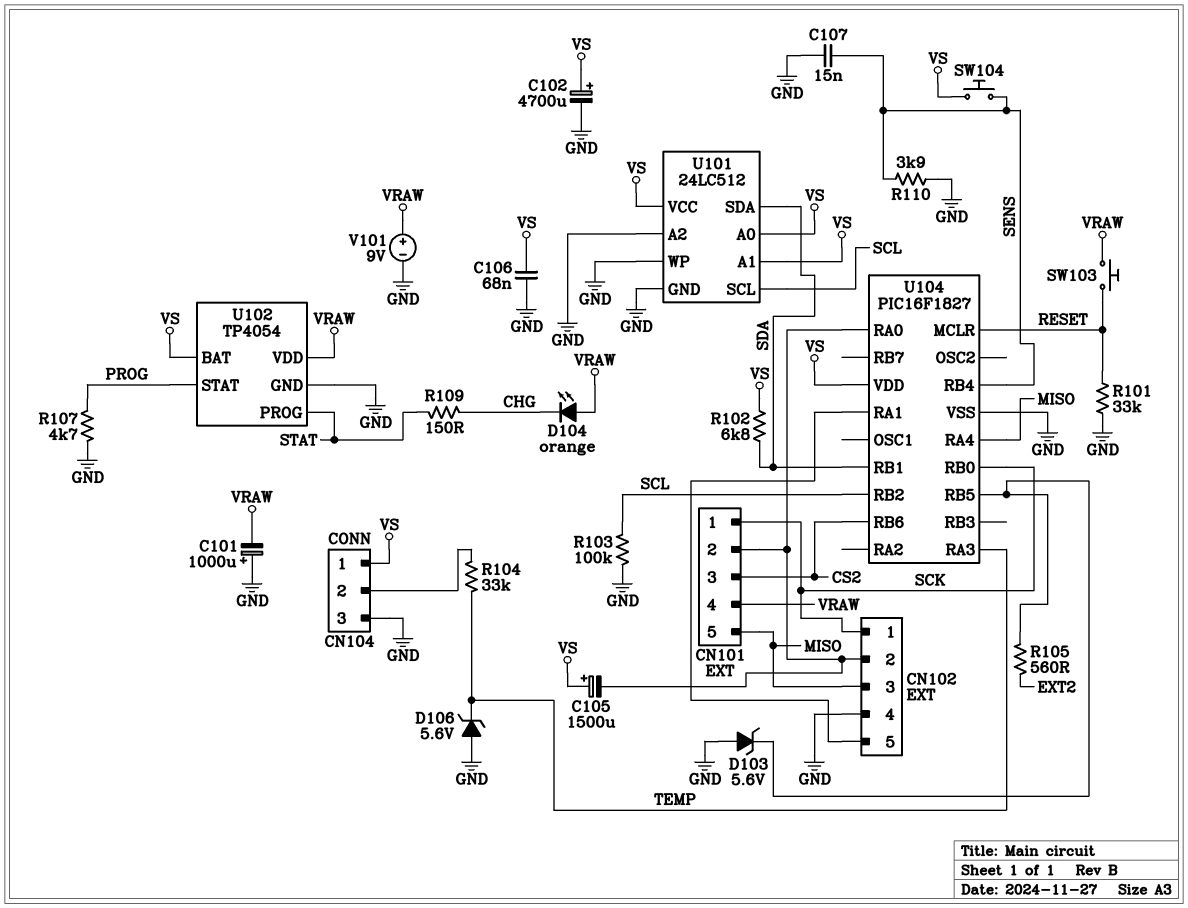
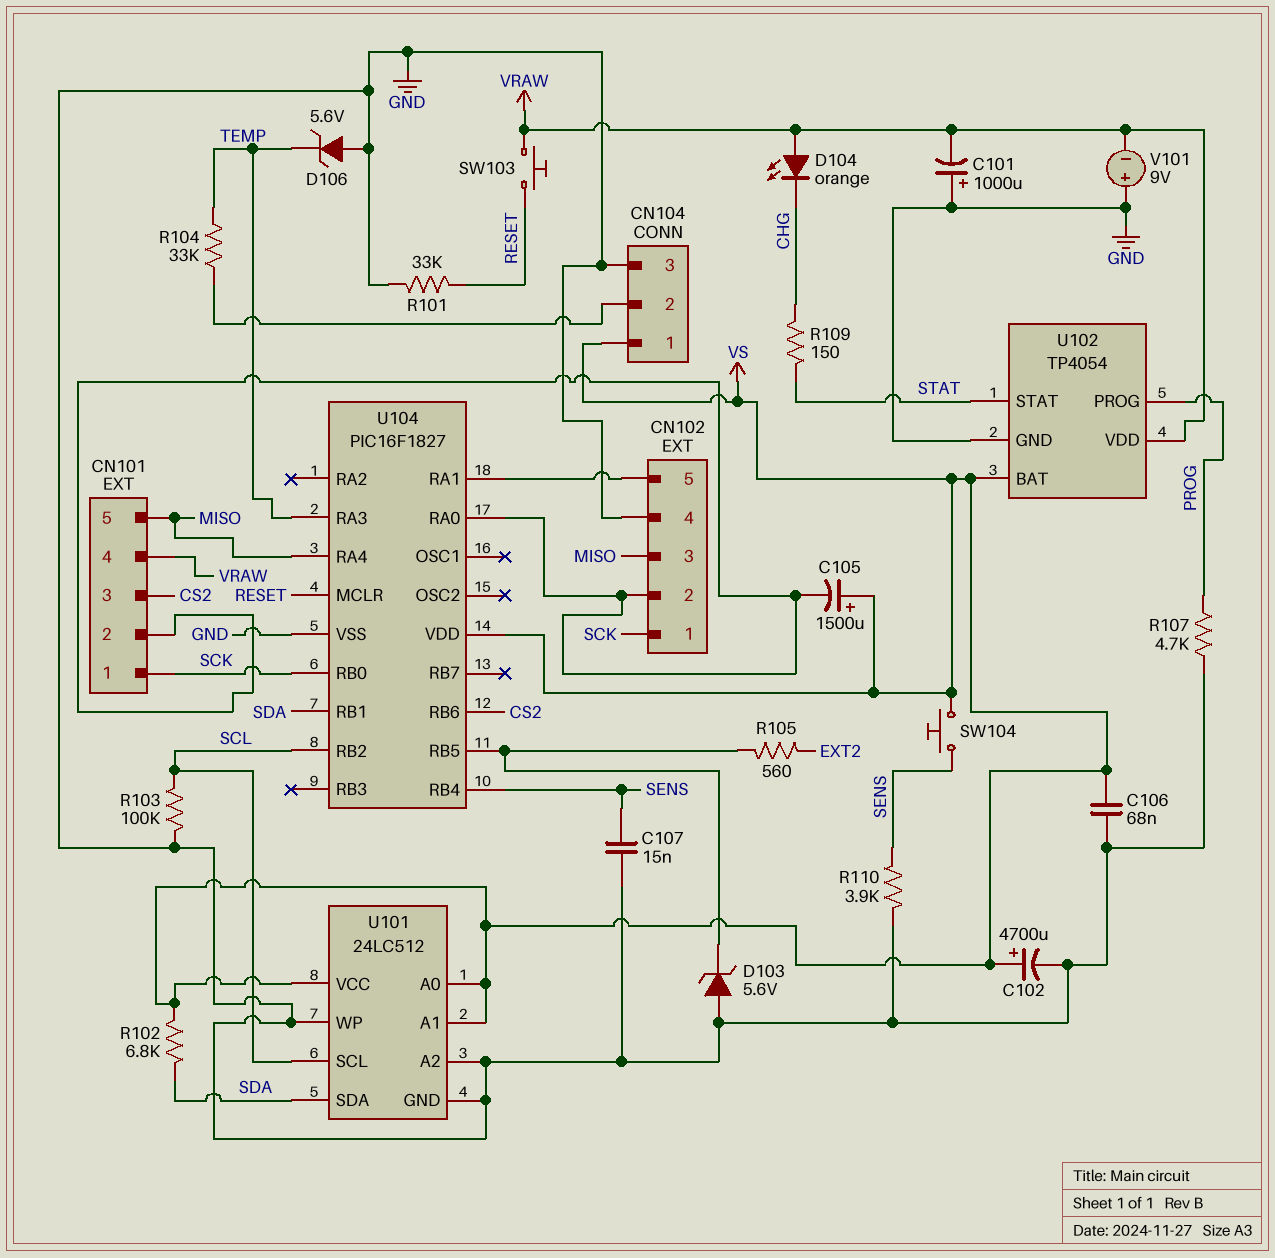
U102 pin PROG: STAT -> PROG
U102 pin STAT: PROG -> STAT
V101: 9V (plus VRAW, minus GND) -> 9V (plus GND, minus VRAW)

